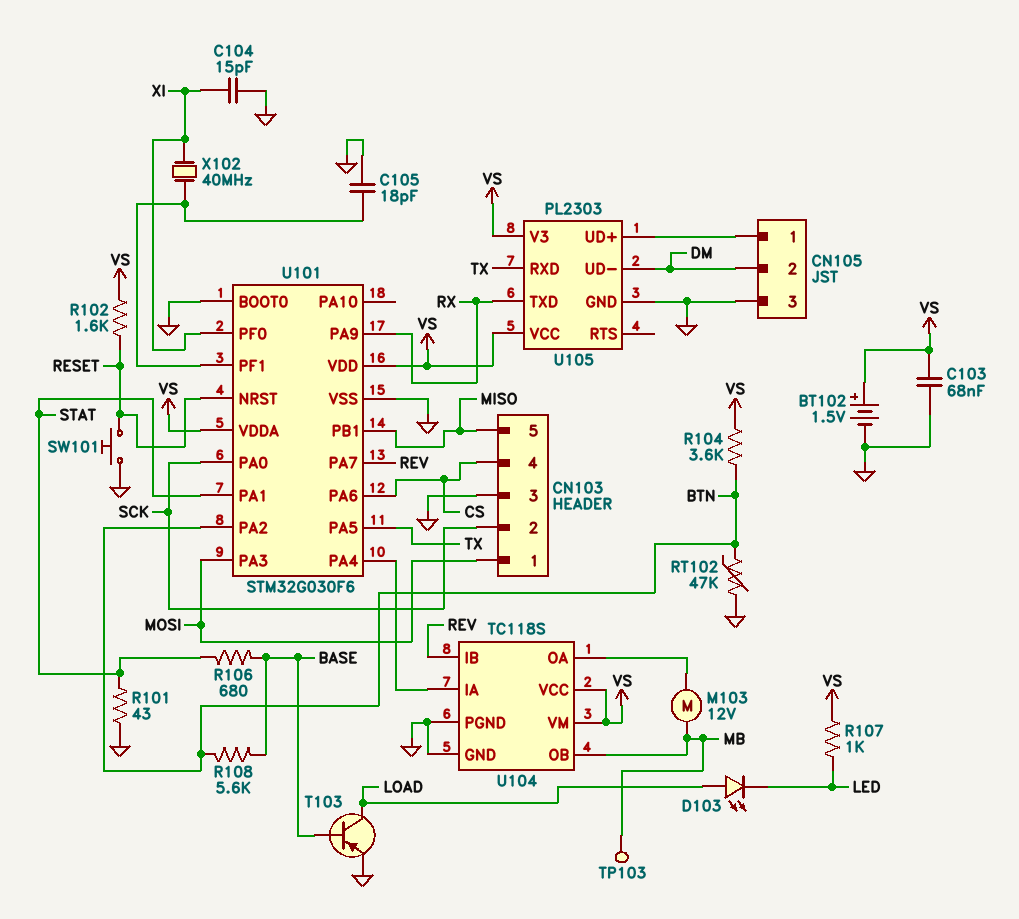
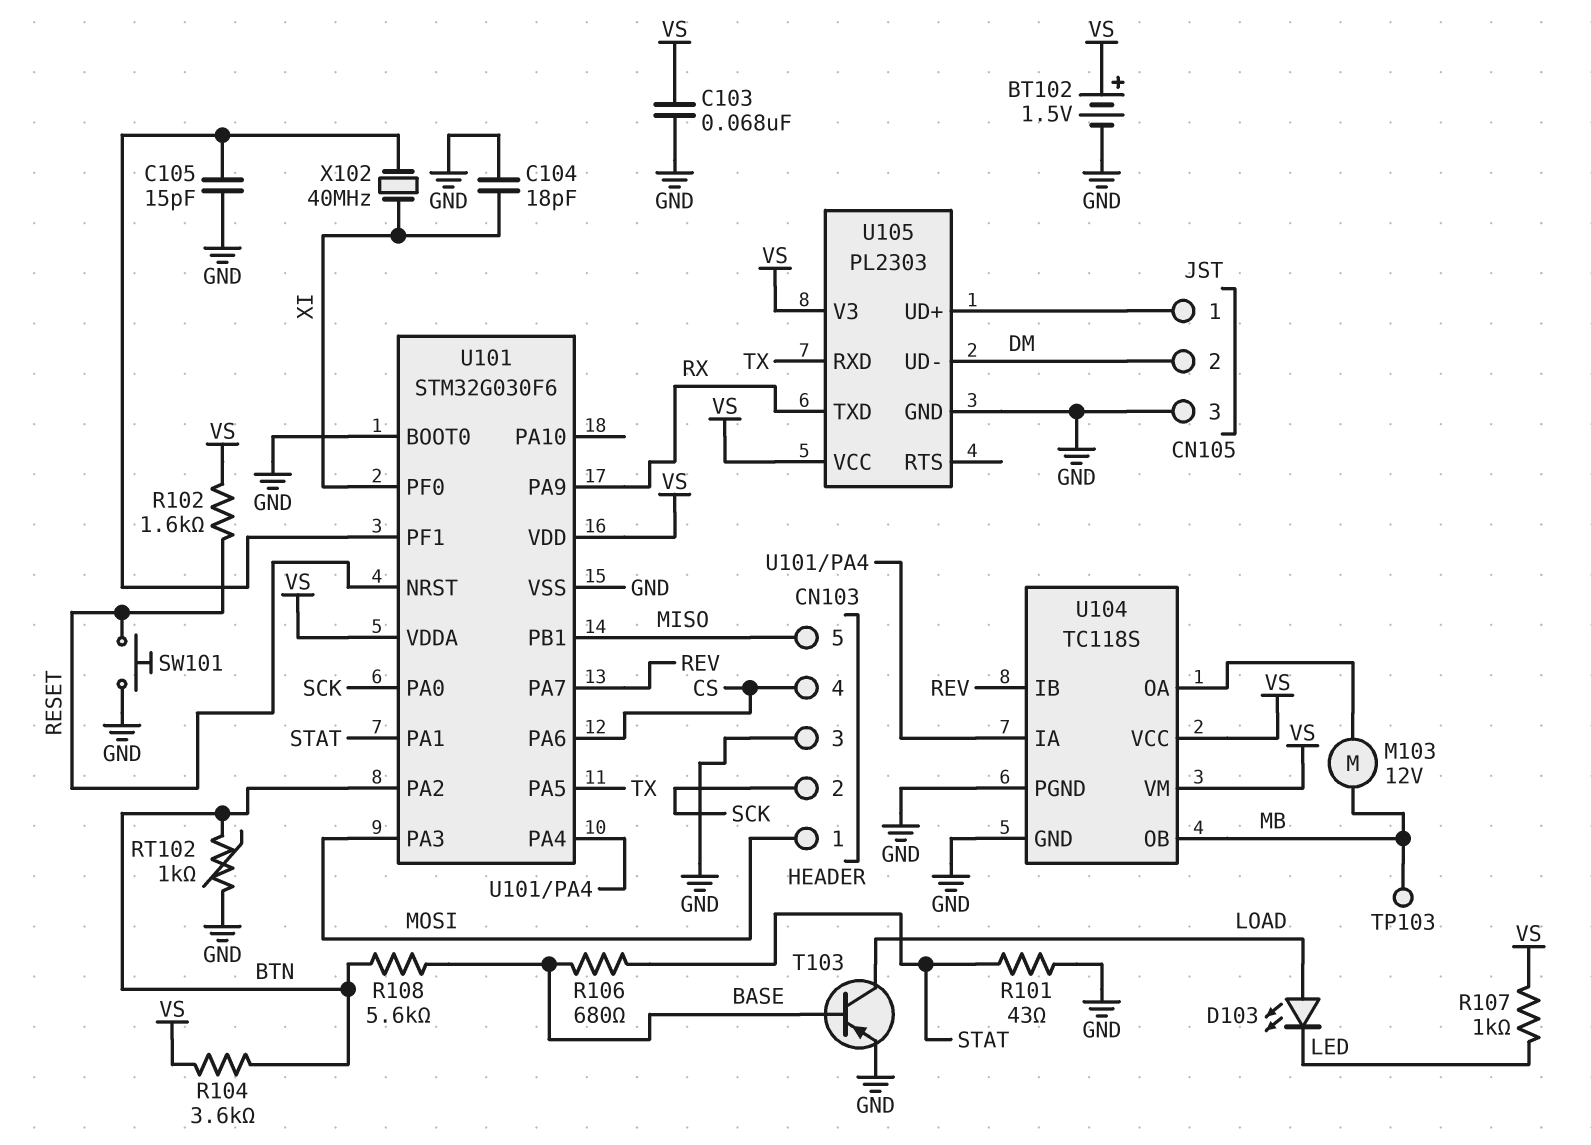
C104: 15pF (GND, XI) -> 18pF (GND, XI)
C105: 18pF (GND, U101/PF1) -> 15pF (GND, U101/PF1)
RT102: 47k (BTN, GND) -> 1k (BTN, GND)

